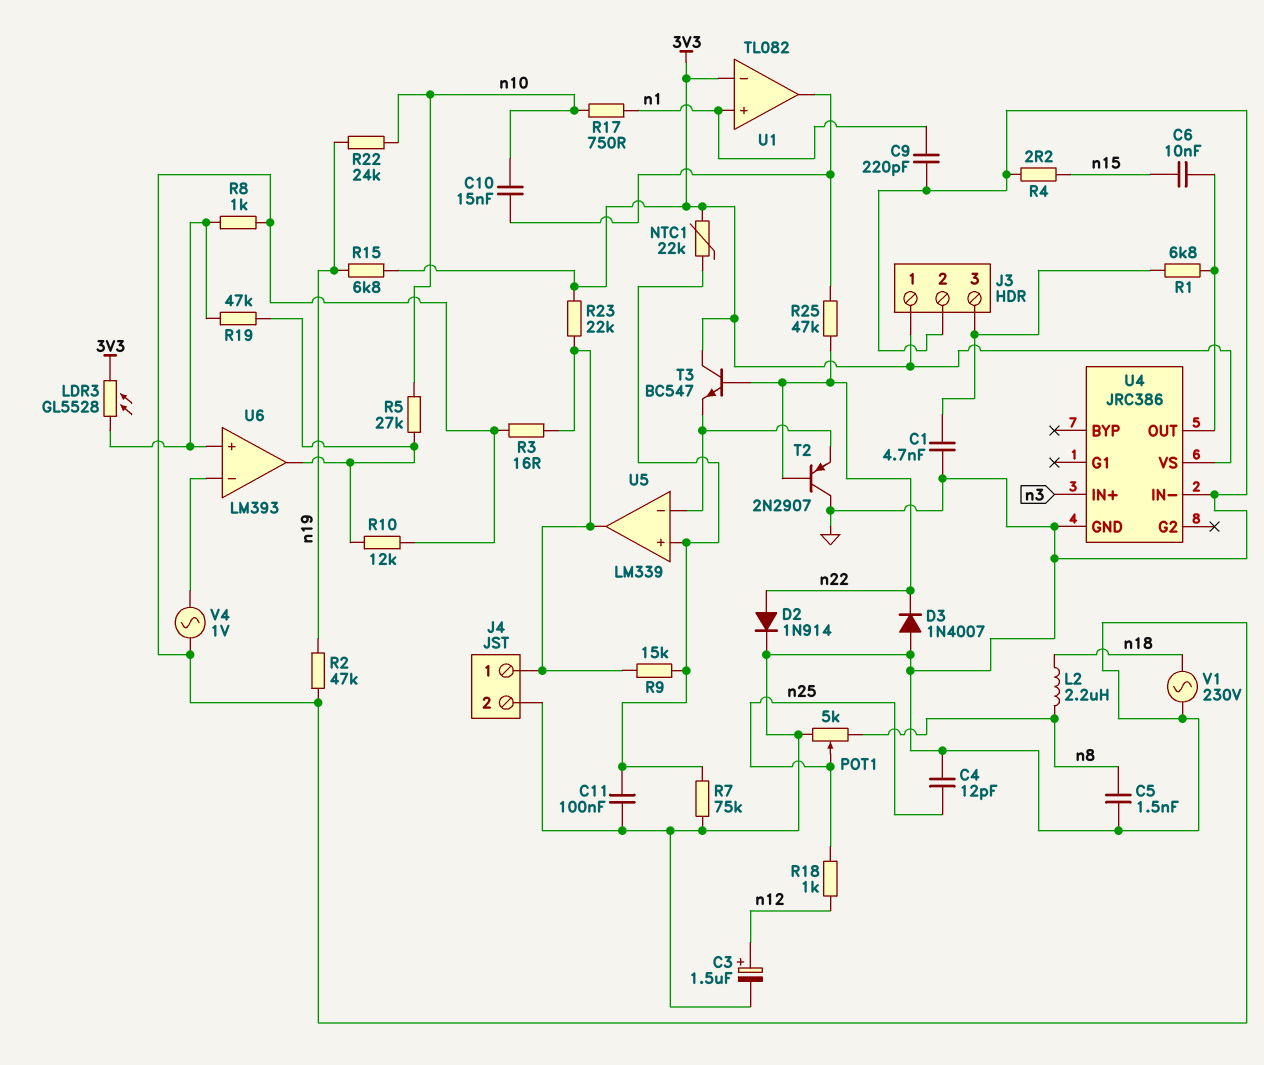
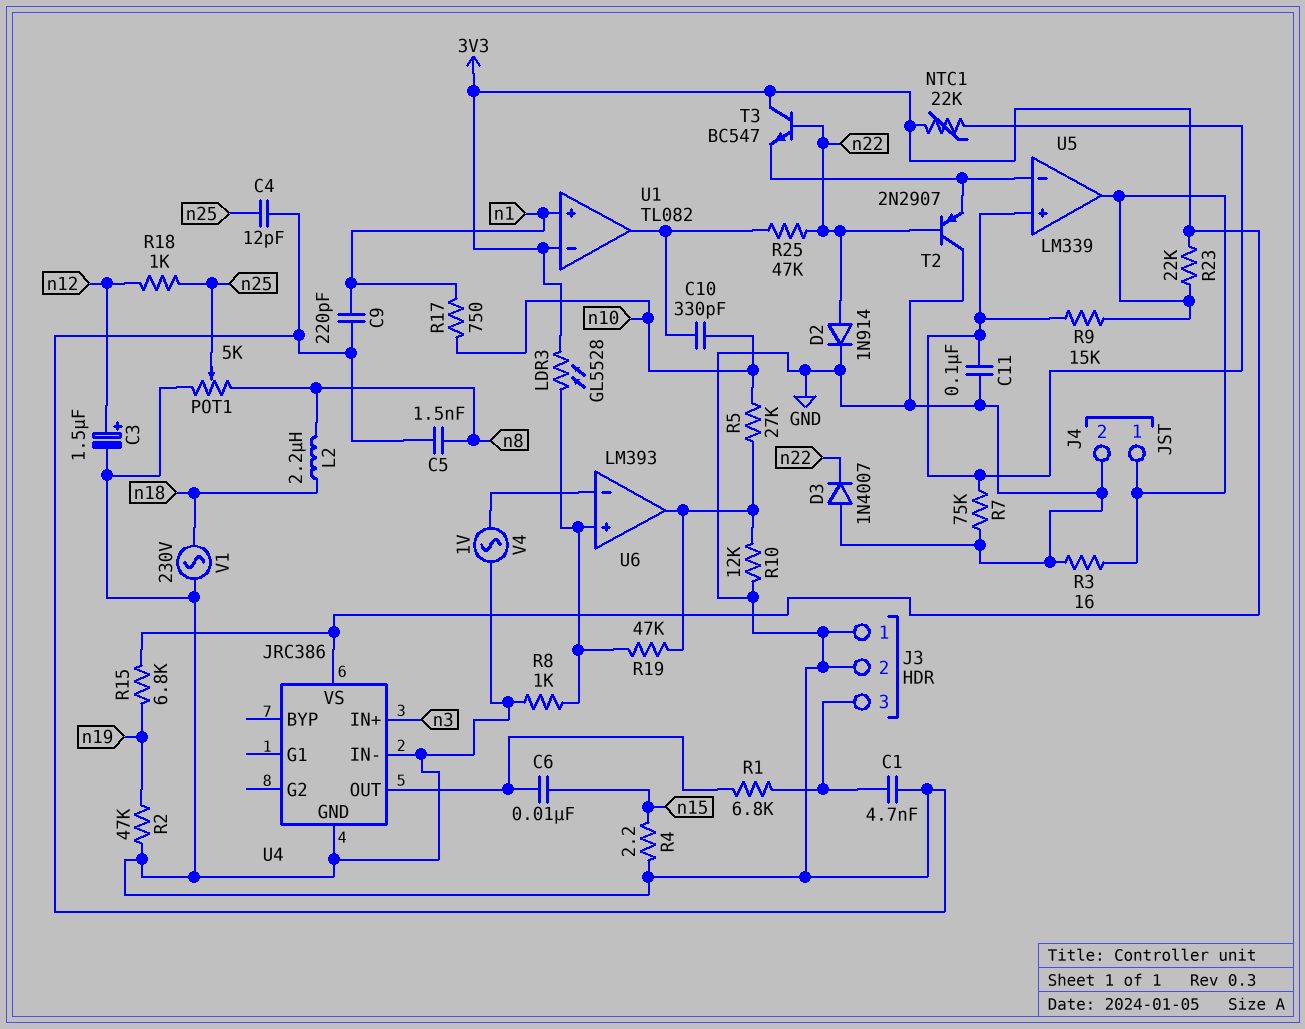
C10: 15nF (U1/out, n10) -> 330pF (U1/out, n10)
J3 pin 1: 3V3 -> GND
R22: 24k (n10, n19) -> none

